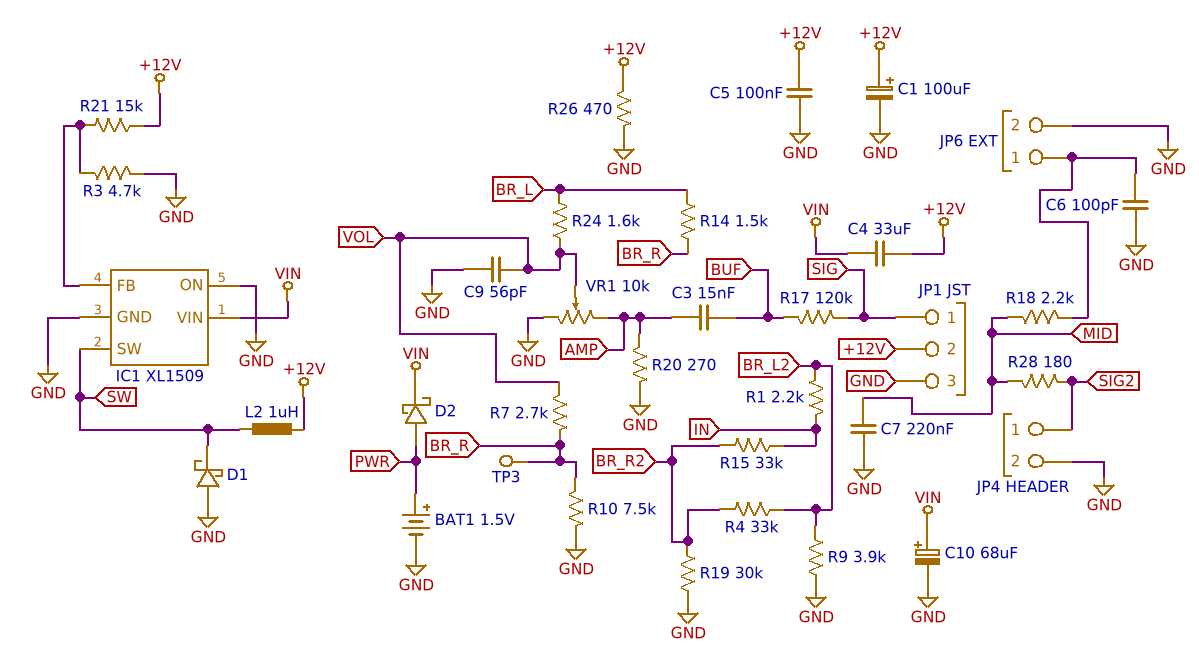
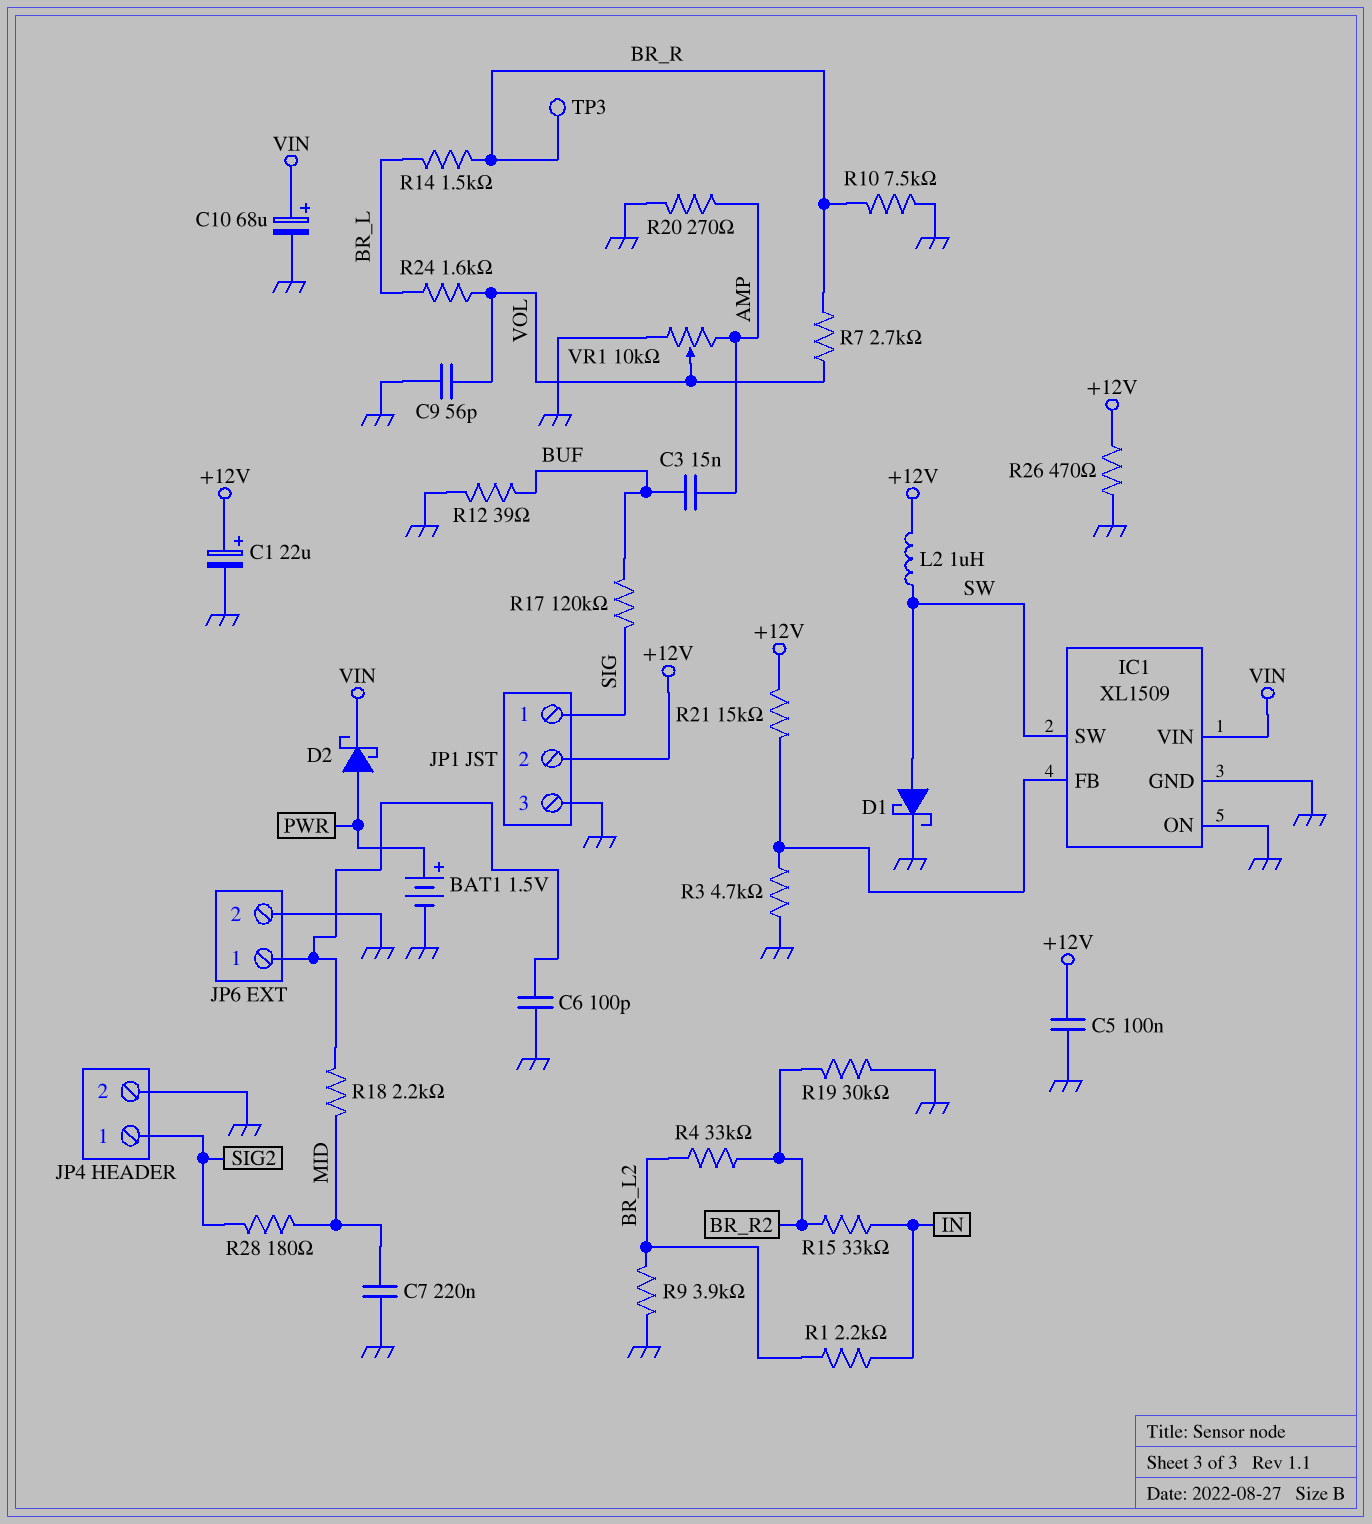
C1: 100uF (plus +12V, minus GND) -> 22uF (plus +12V, minus GND)
C4: 33uF (+12V, VIN) -> none
D1: schottky (A GND, K SW) -> schottky (A SW, K GND)
R12: none -> 39 (BUF, GND)

